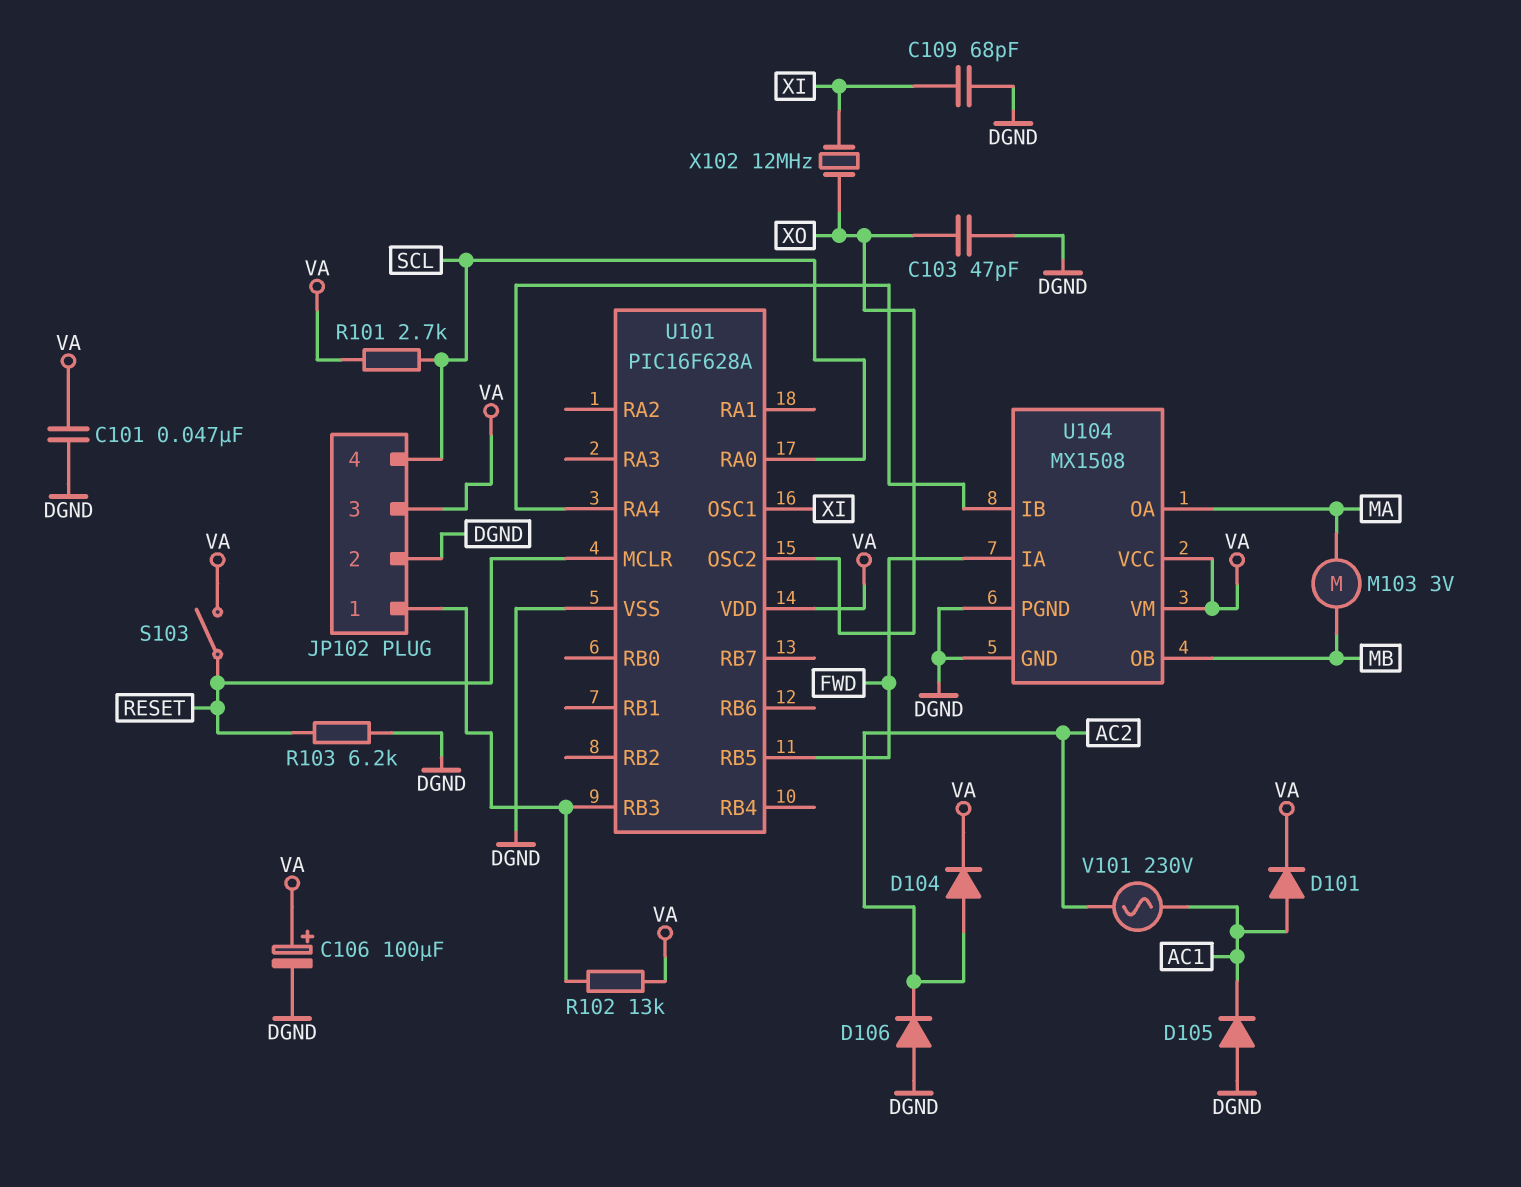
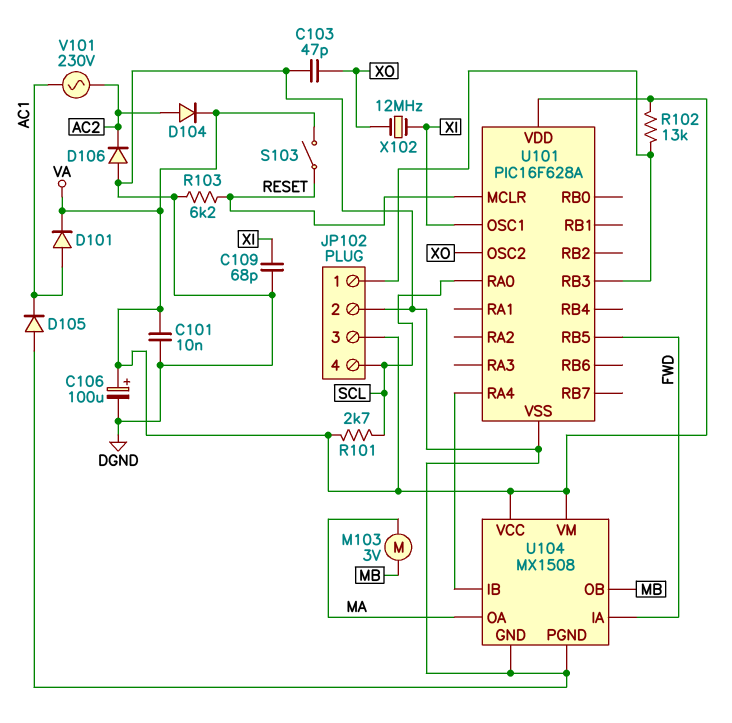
C101: 47nF (DGND, VA) -> 10nF (DGND, VA)

